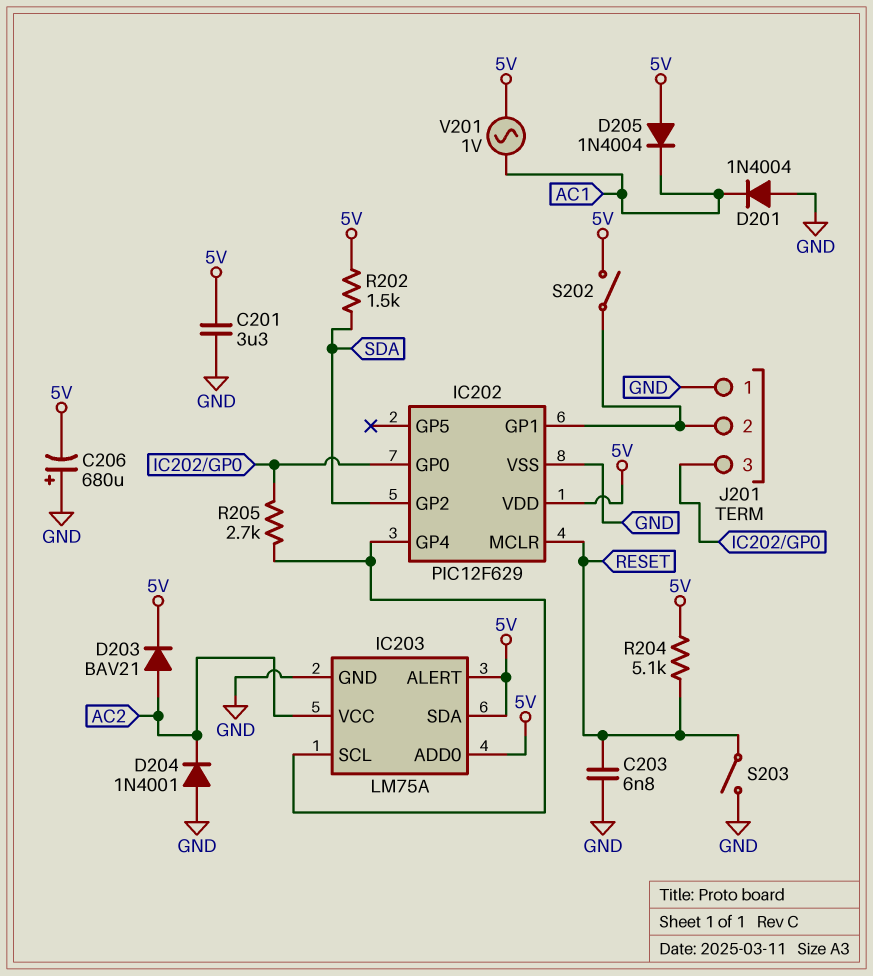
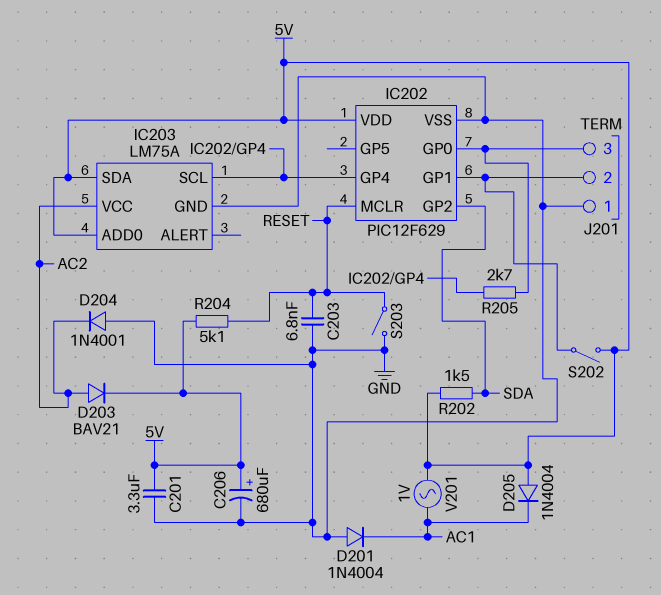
C206: 680uF (plus GND, minus 5V) -> 680uF (plus 5V, minus GND)
IC203 pin ALERT: 5V -> none

